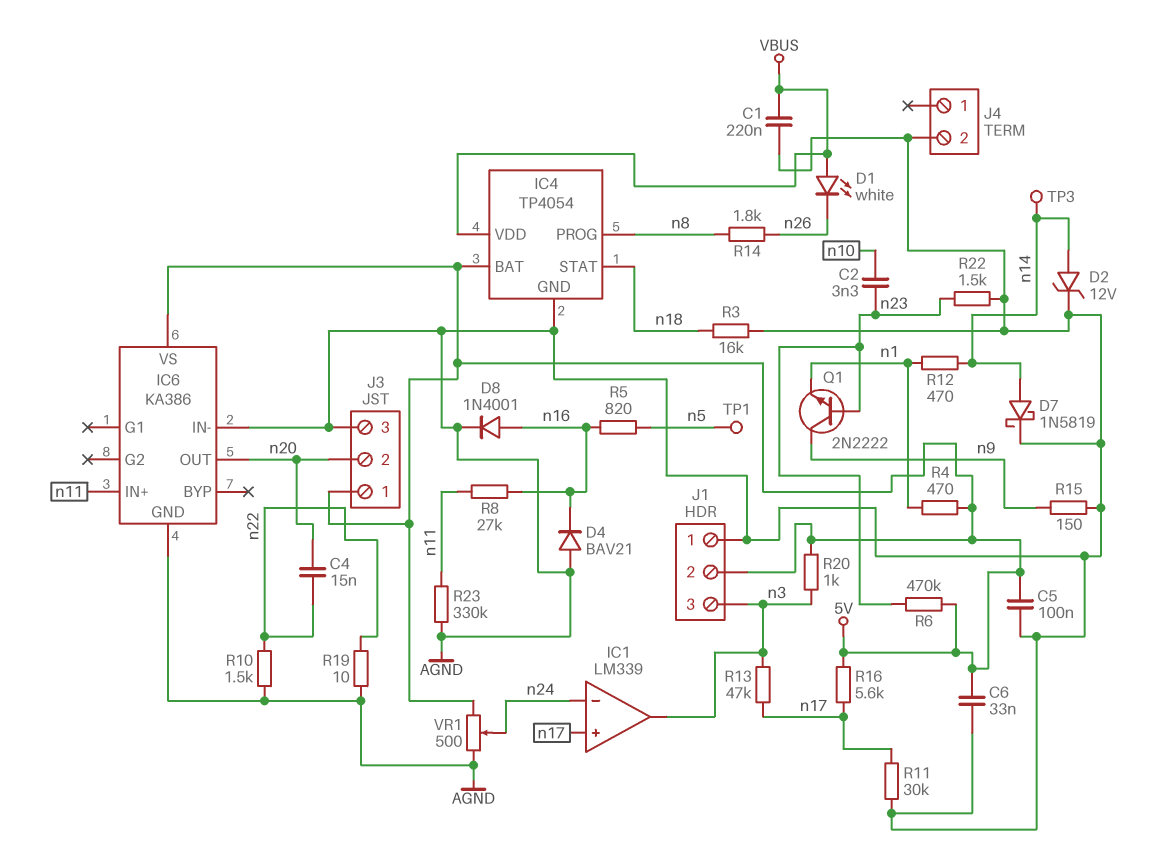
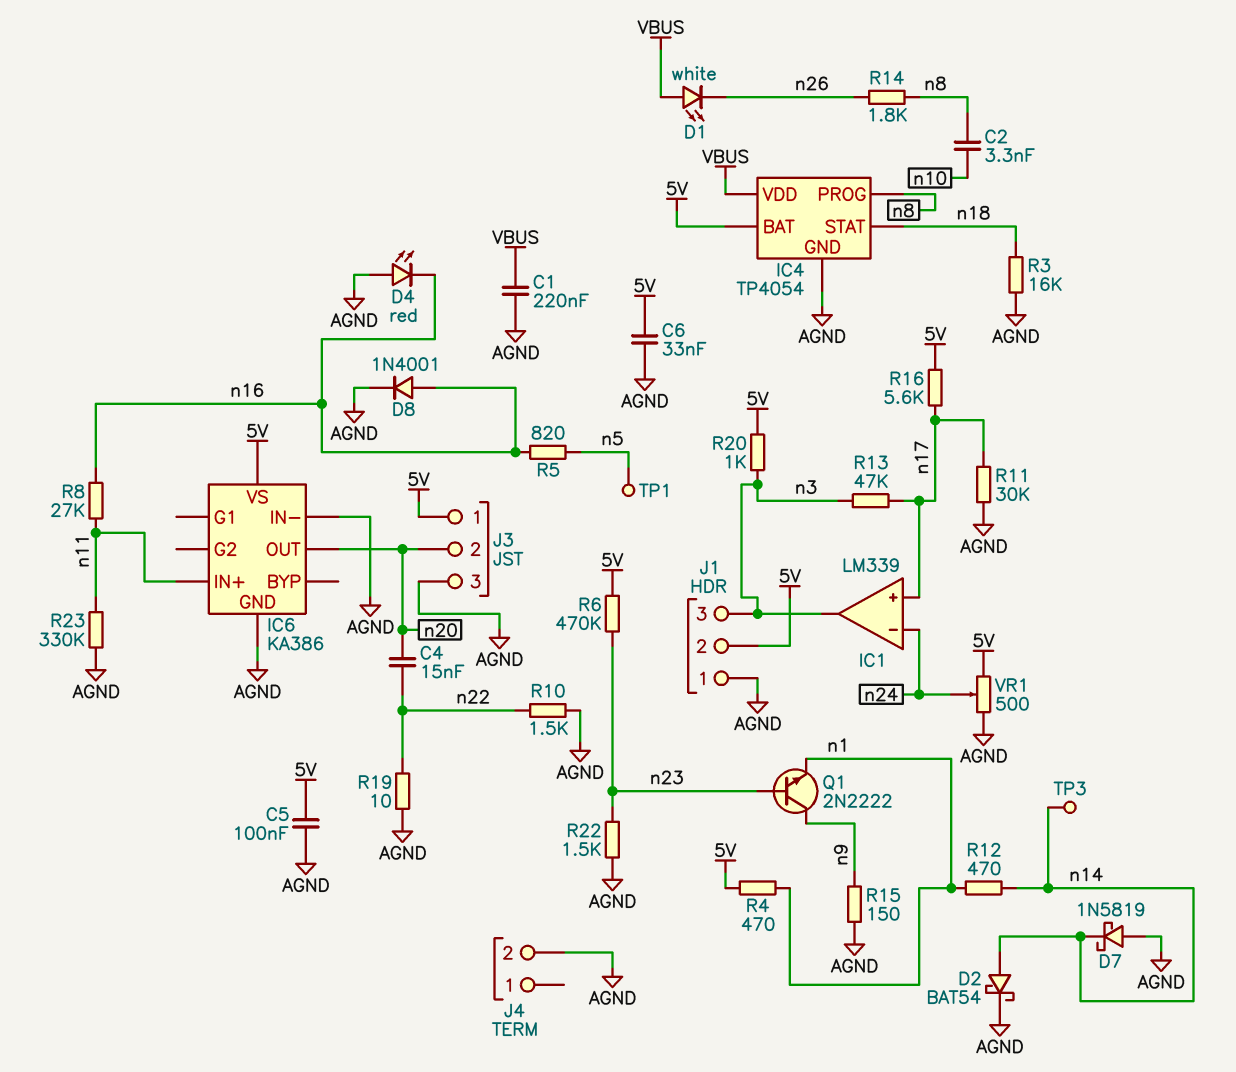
C2: 3.3nF (n10, n23) -> 3.3nF (n8, n10)
D2: zener 12V (A n14, K AGND) -> schottky BAT54 (A n14, K AGND)
D4: diode BAV21 (A AGND, K n16) -> LED red (A AGND, K n16)
D7: schottky 1N5819 (A n14, K AGND) -> schottky 1N5819 (A AGND, K n14)

